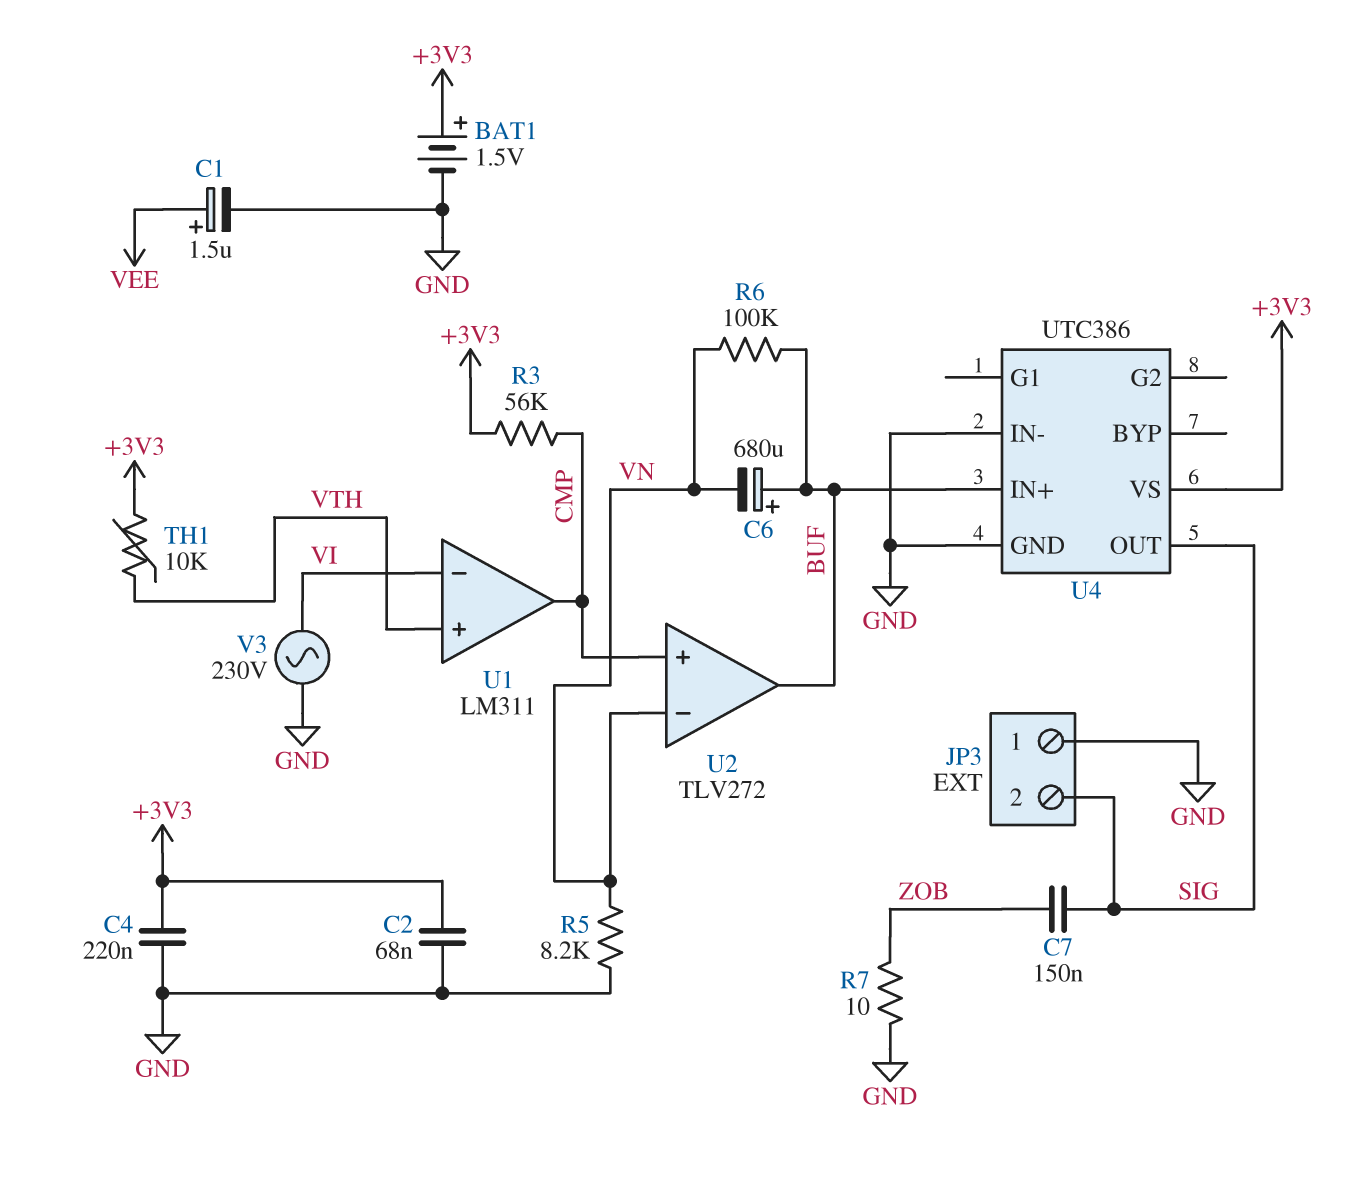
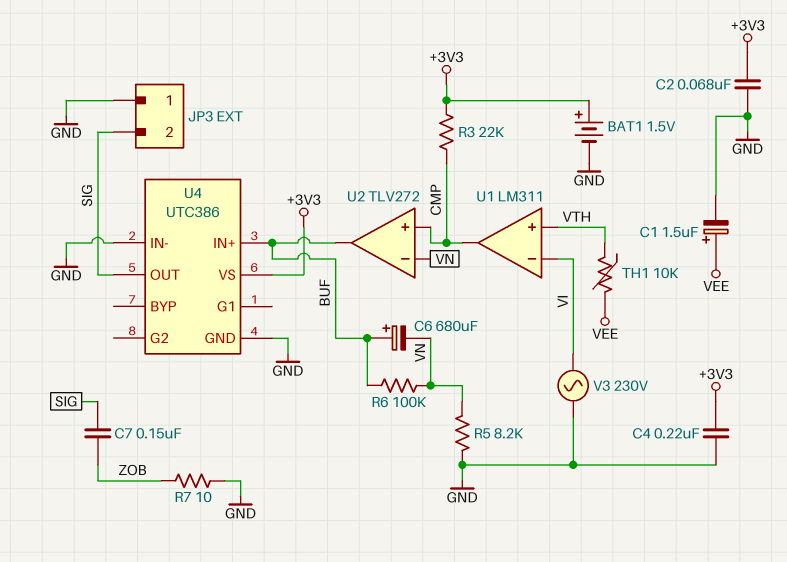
R3: 56k (+3V3, CMP) -> 22k (+3V3, CMP)
TH1: 10k (+3V3, VTH) -> 10k (VEE, VTH)

